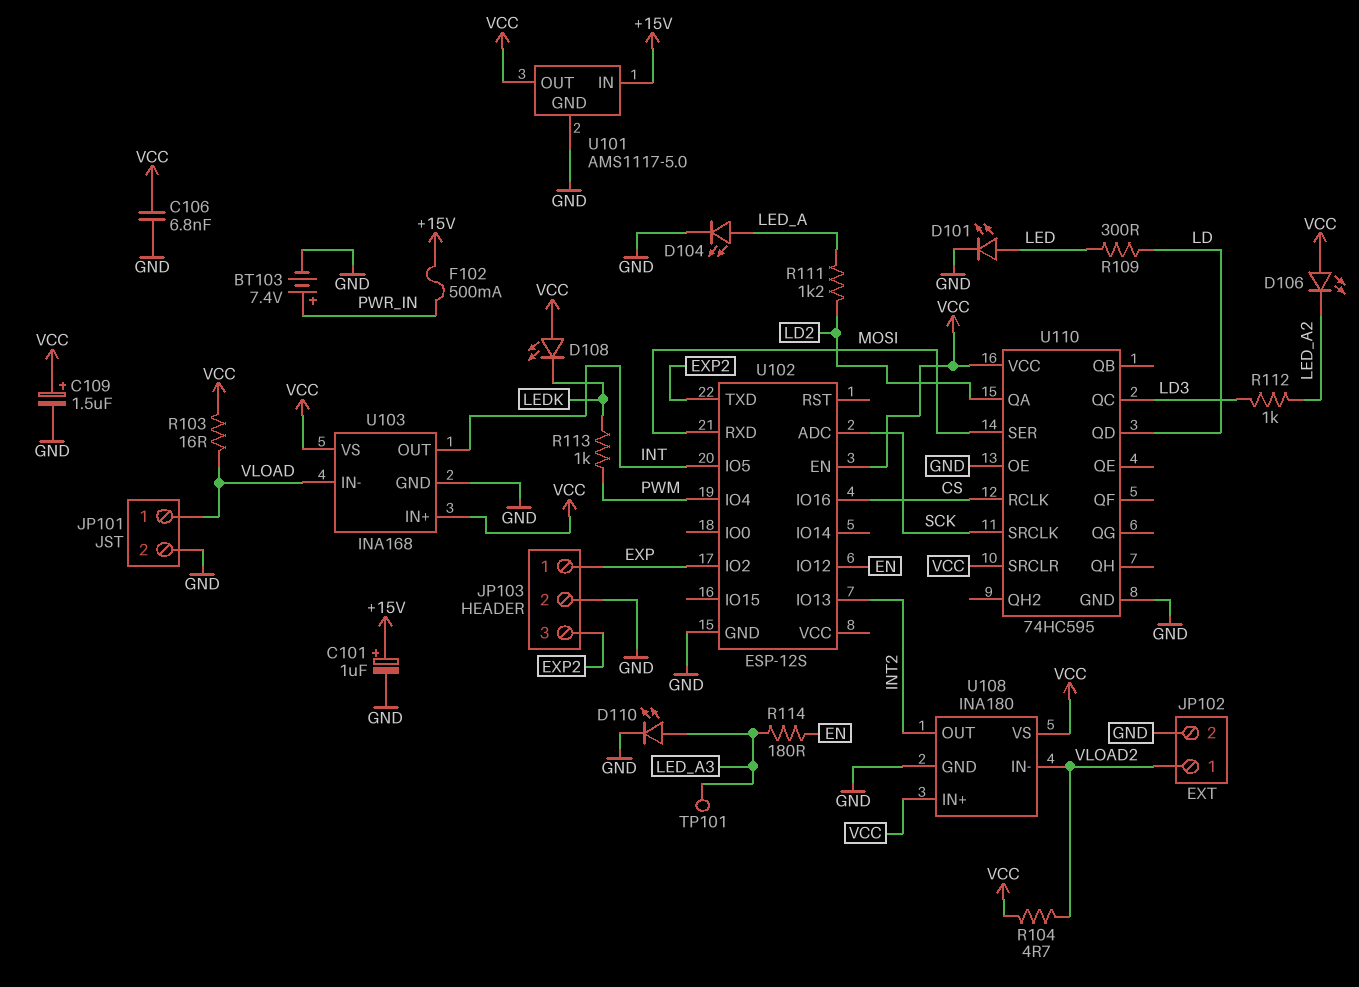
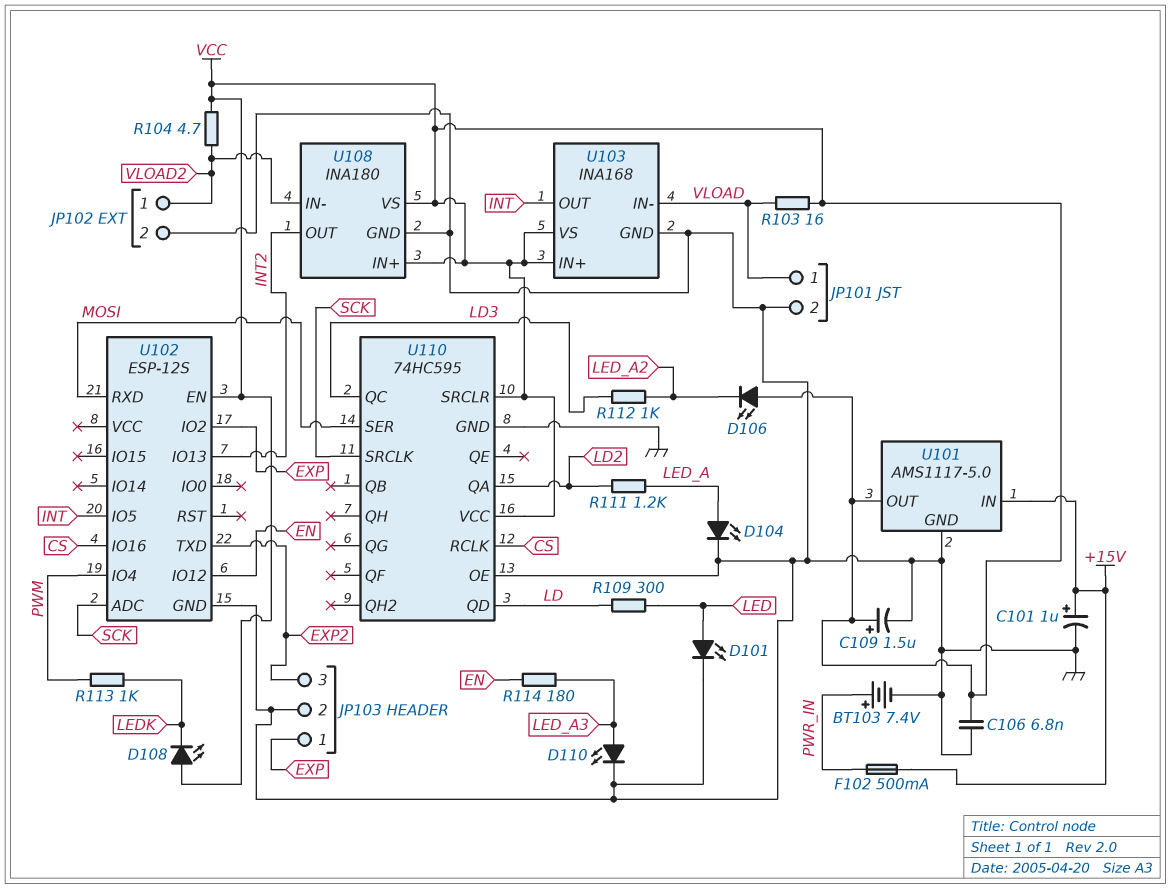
TP101: test point (LED_A3) -> none

